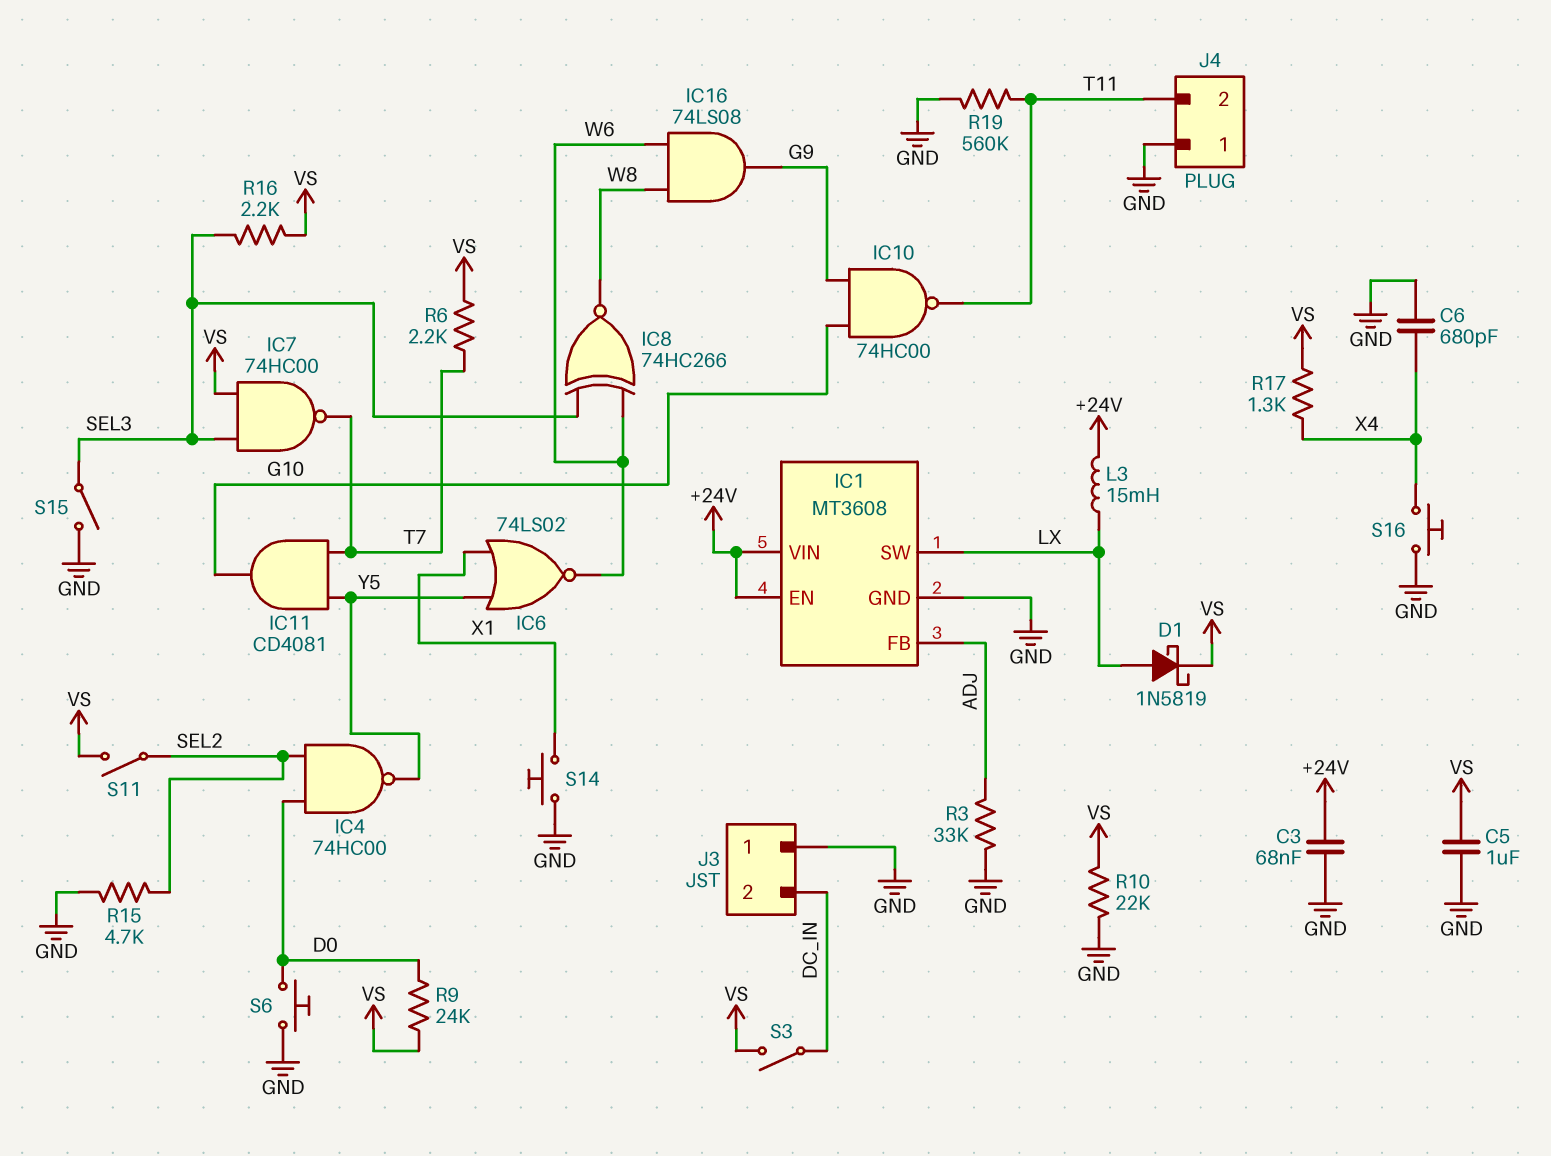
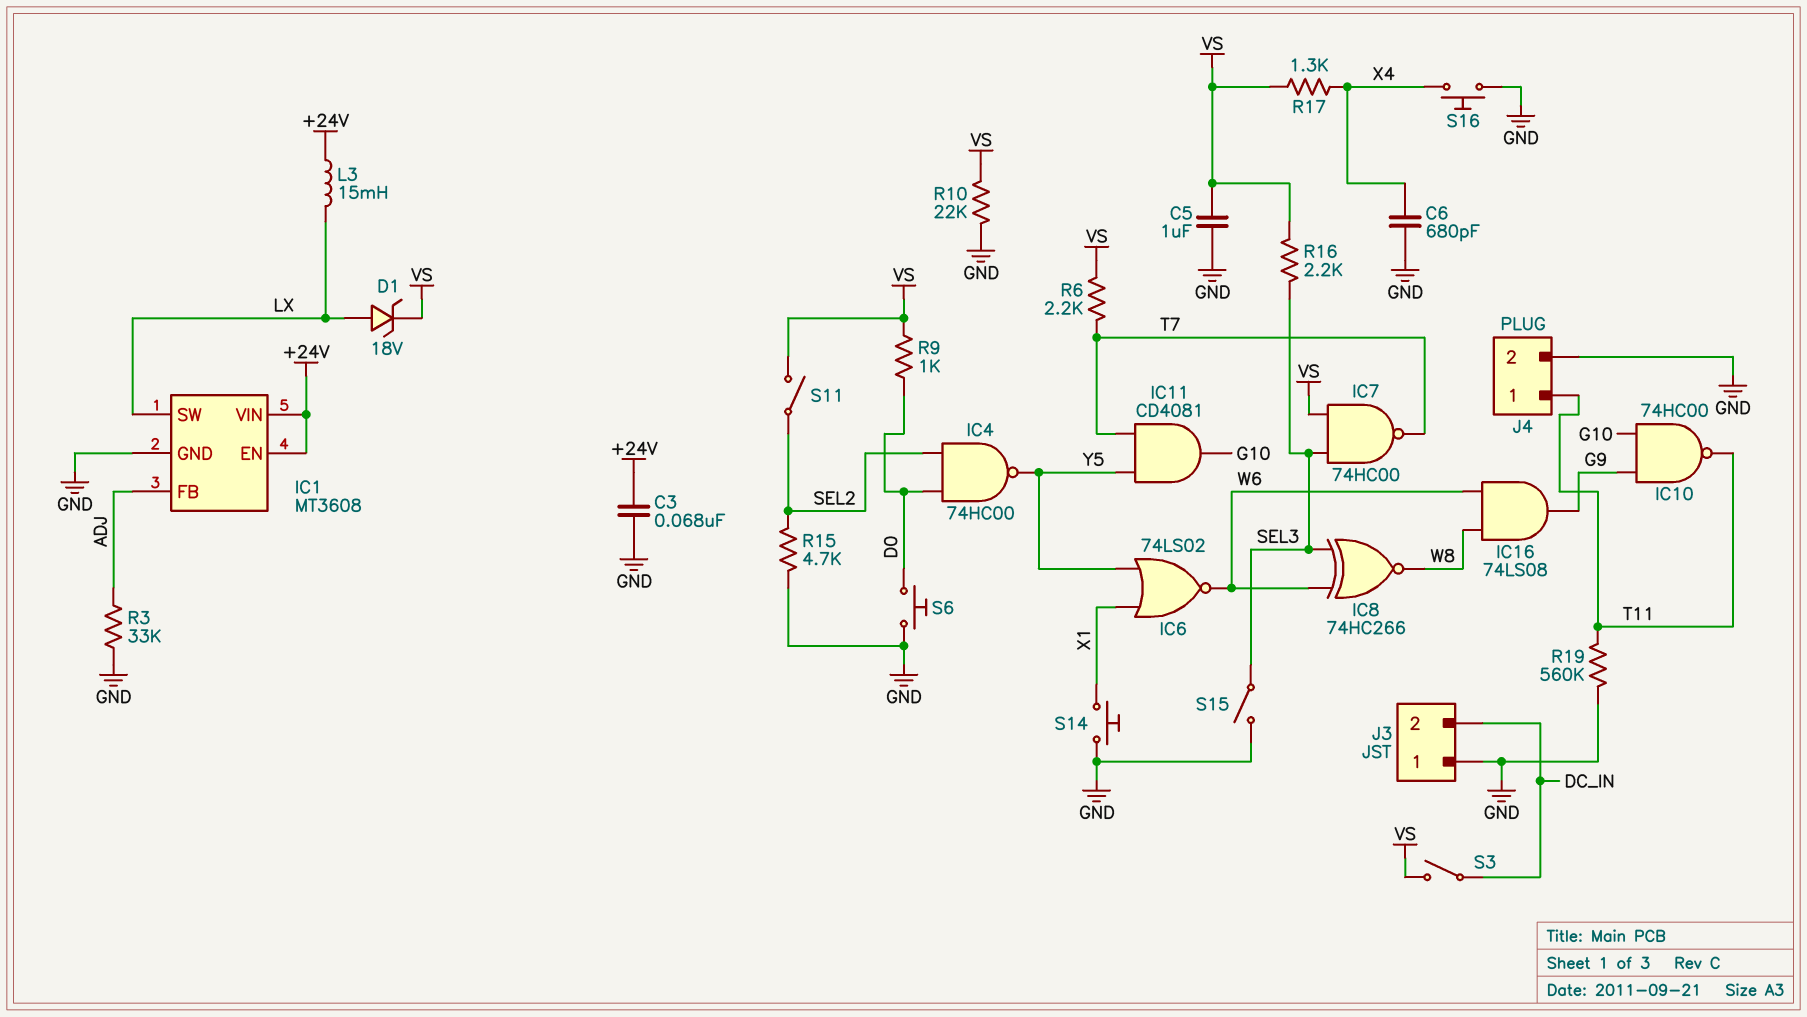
D1: schottky 1N5819 (A LX, K VS) -> zener 18V (A LX, K VS)
J4 pin 1: GND -> T11
J4 pin 2: T11 -> GND
R9: 24k (D0, VS) -> 1k (D0, VS)

